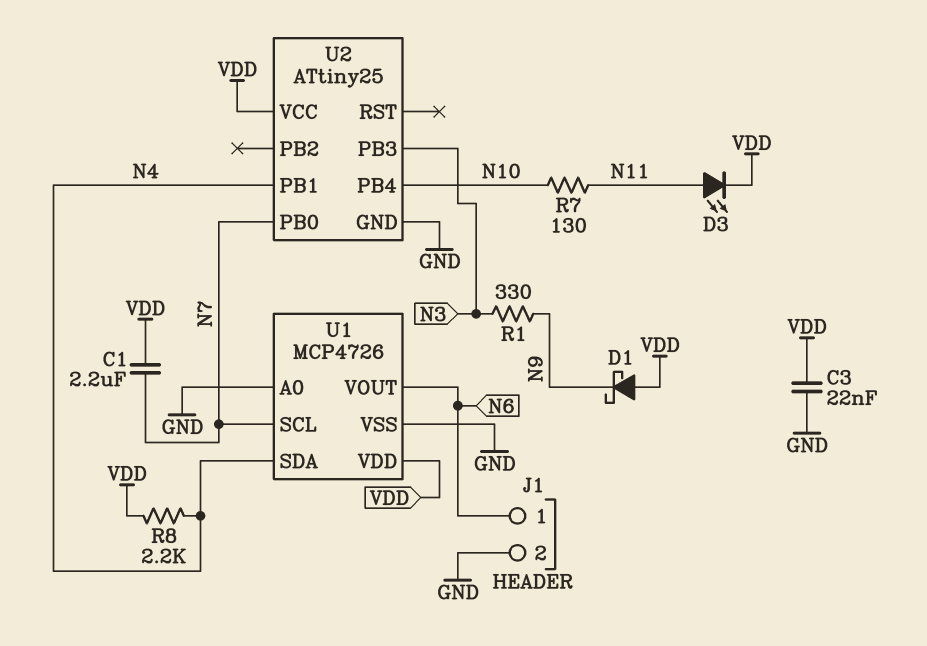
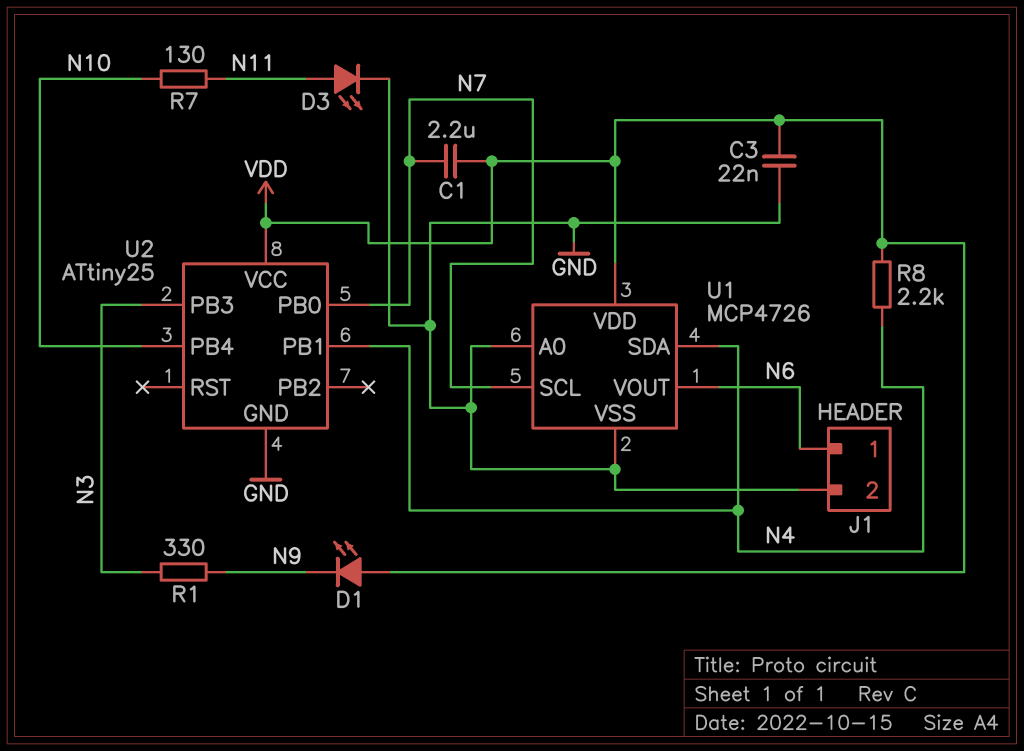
D1: schottky (A VDD, K N9) -> LED (A VDD, K N9)
D3: LED (A N11, K VDD) -> LED (A N11, K GND)

